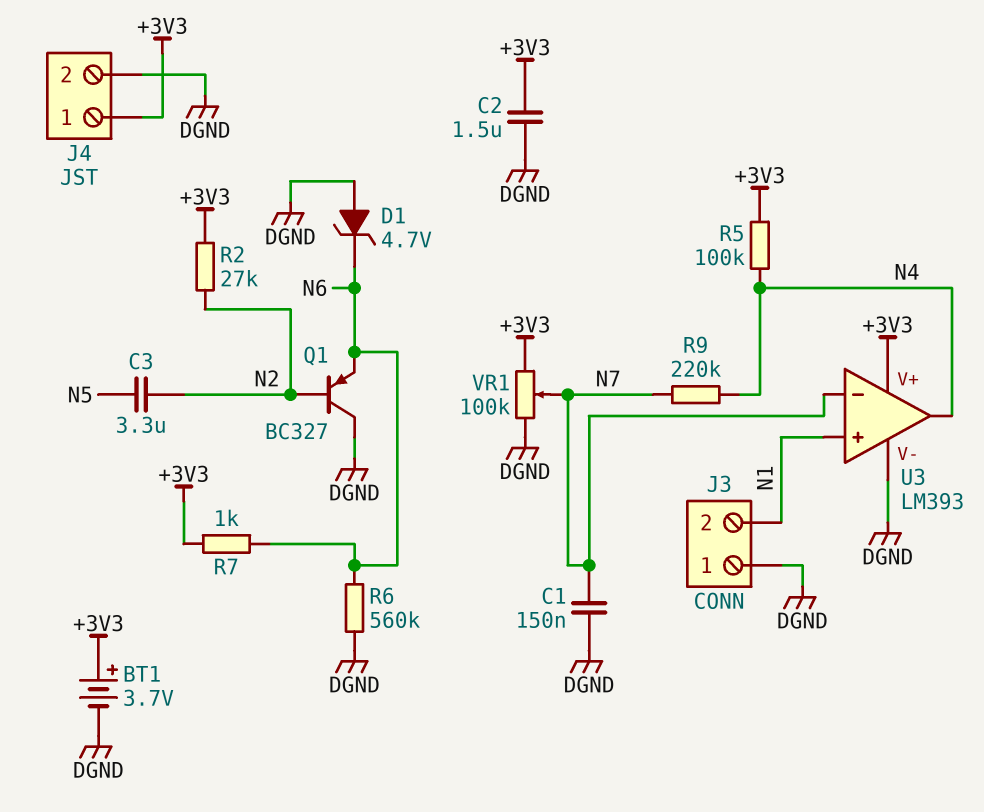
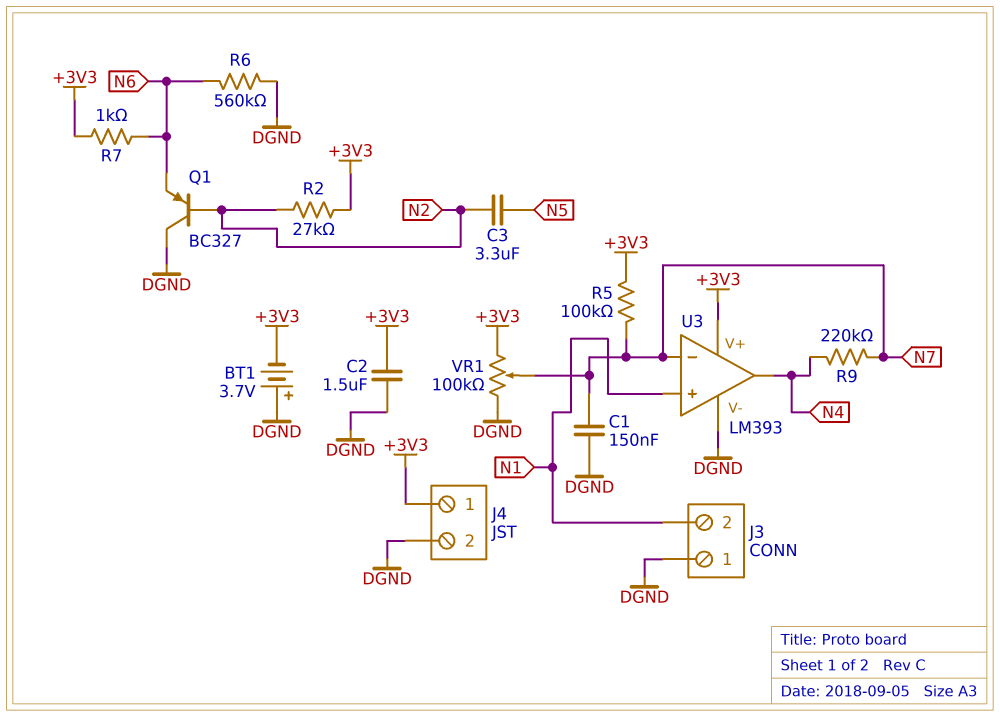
BT1: 3.7V (plus +3V3, minus DGND) -> 3.7V (plus DGND, minus +3V3)
D1: zener 4.7V (A DGND, K N6) -> none
R5: 100k (+3V3, N4) -> 100k (+3V3, N7)

